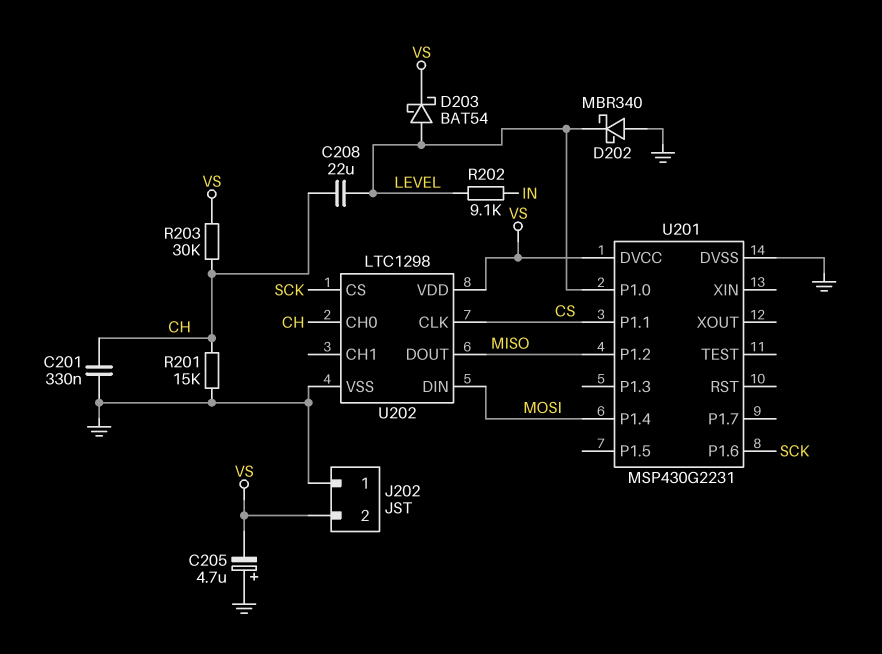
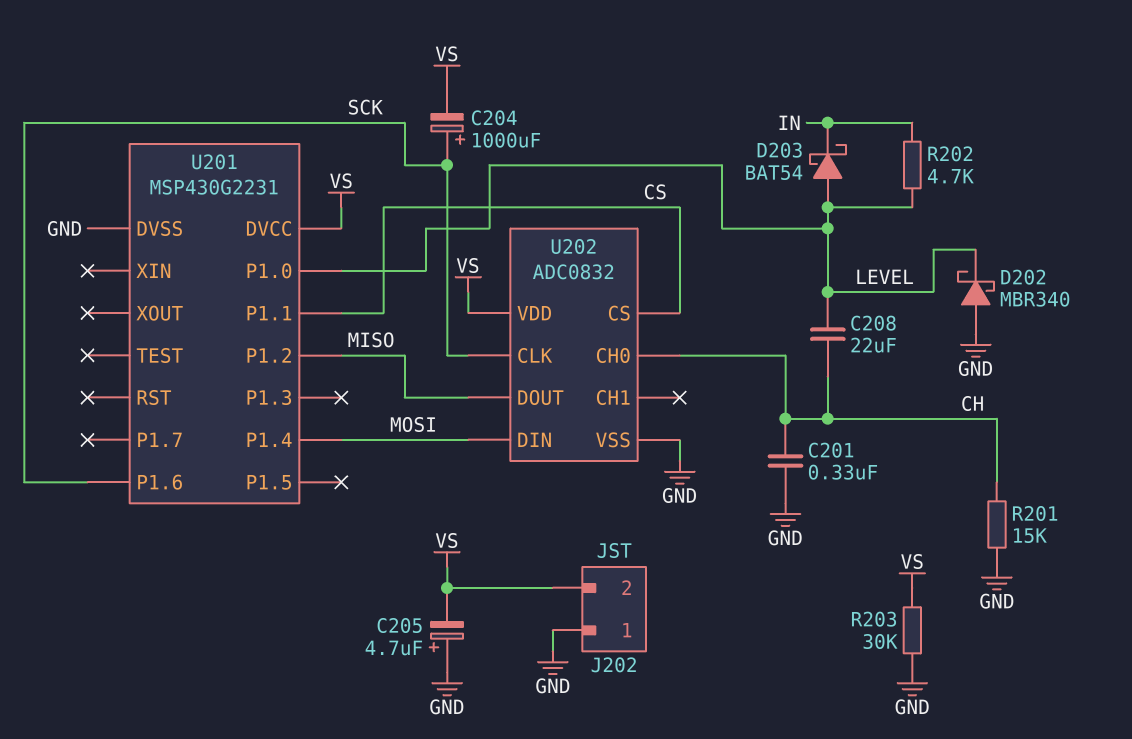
C204: none -> 1000uF (plus SCK, minus VS)
D203: schottky BAT54 (A LEVEL, K VS) -> schottky BAT54 (A LEVEL, K IN)
R202: 9.1k (IN, LEVEL) -> 4.7k (IN, LEVEL)
R203: 30k (CH, VS) -> 30k (GND, VS)
U202: LTC1298 -> ADC0832
U202 pin CLK: CS -> SCK
U202 pin CS: SCK -> CS

